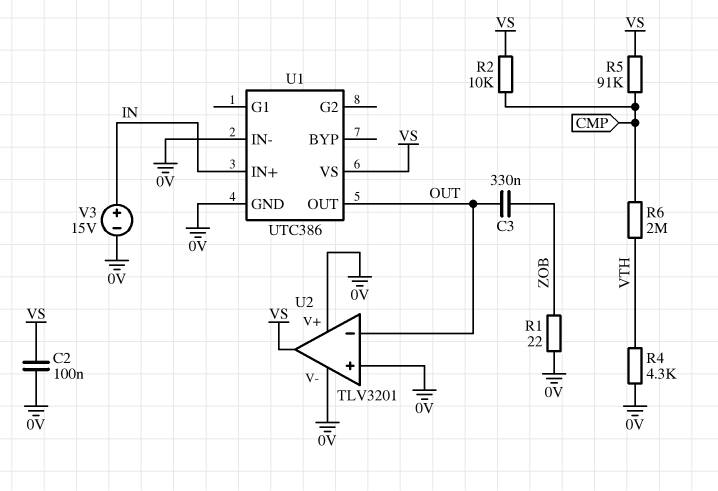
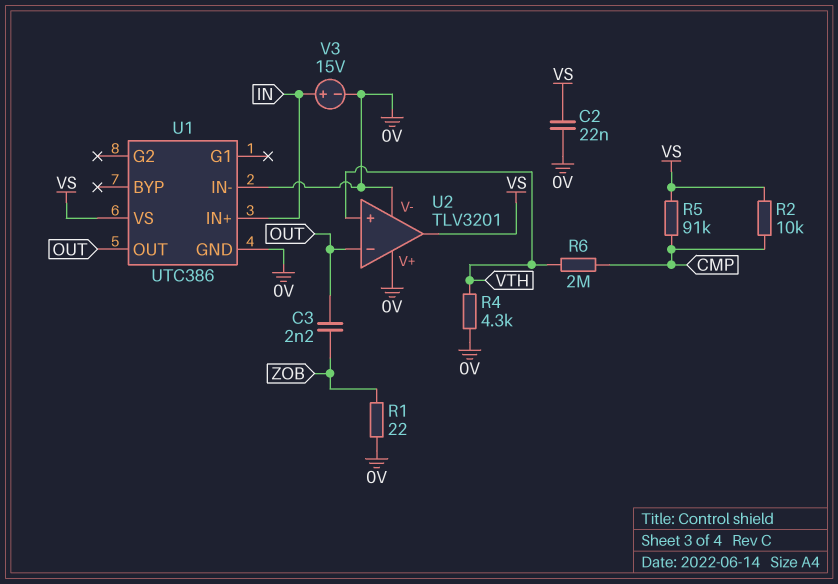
C2: 100nF (0V, VS) -> 22nF (0V, VS)
C3: 330nF (OUT, ZOB) -> 2.2nF (OUT, ZOB)
U2 pin in+: 0V -> VTH

